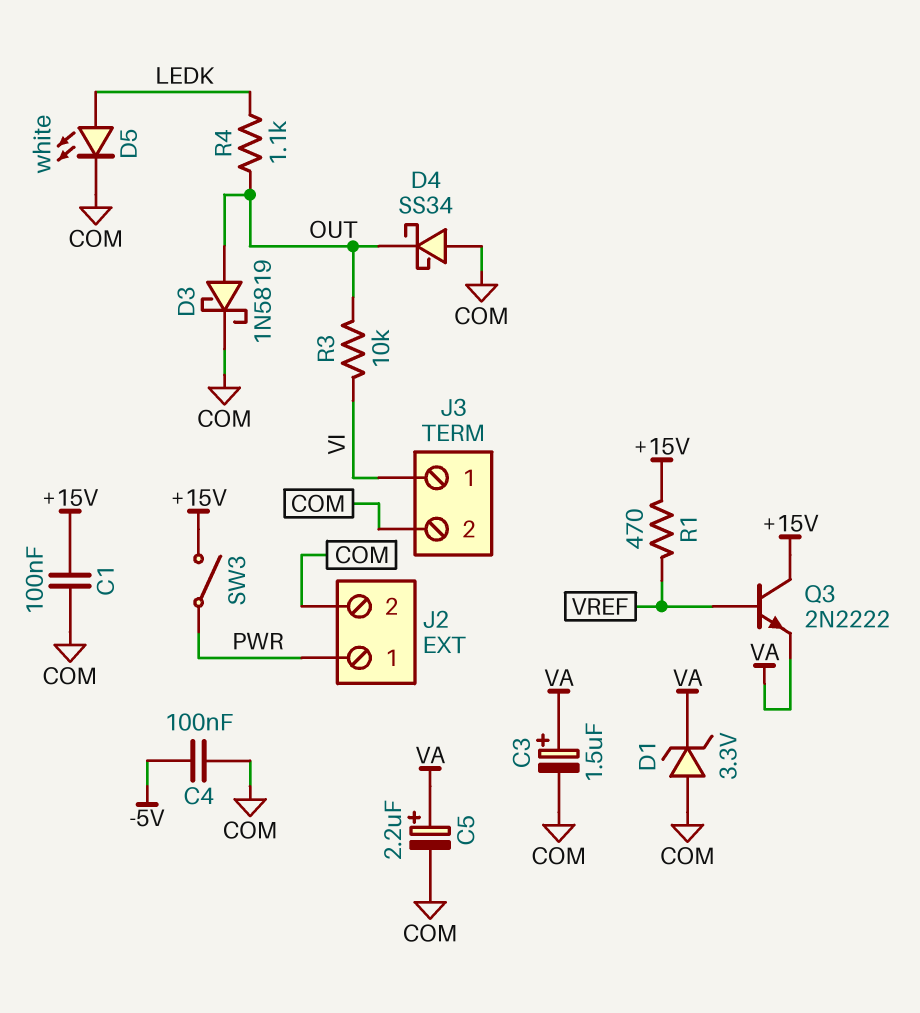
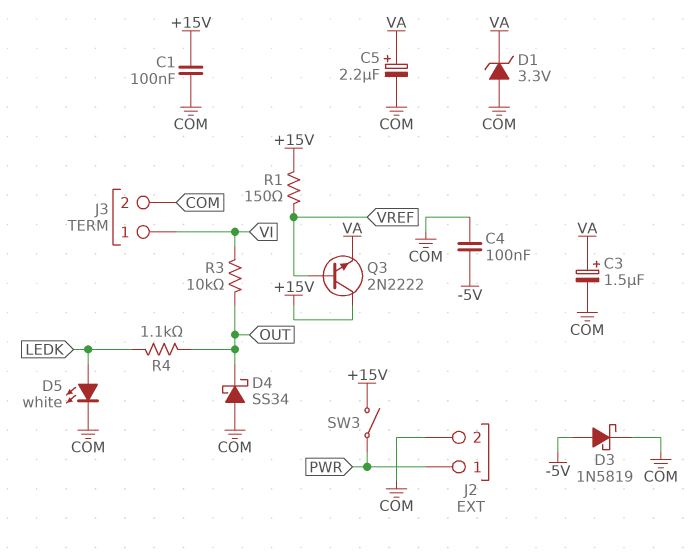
D3: schottky 1N5819 (A OUT, K COM) -> schottky 1N5819 (A -5V, K COM)
R1: 470 (+15V, VREF) -> 150 (+15V, VREF)

